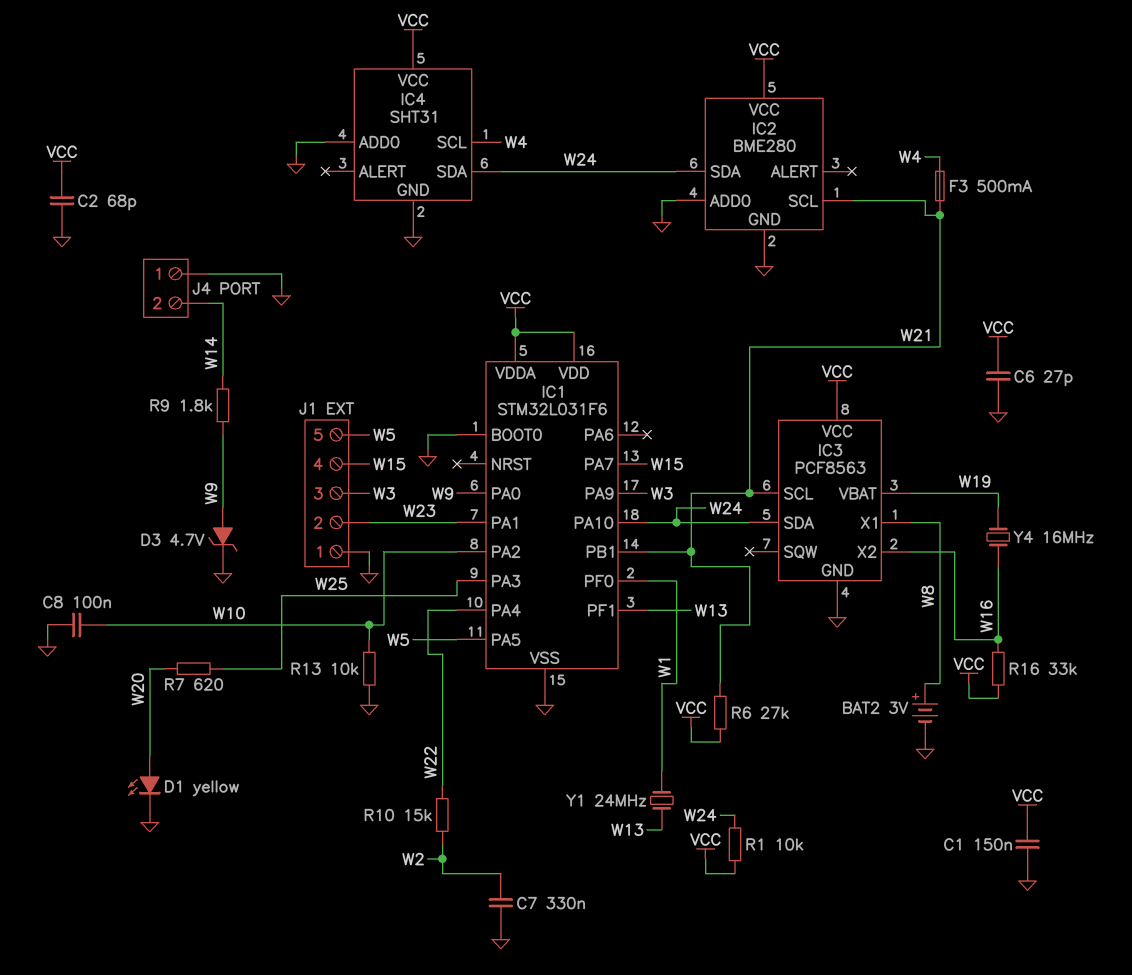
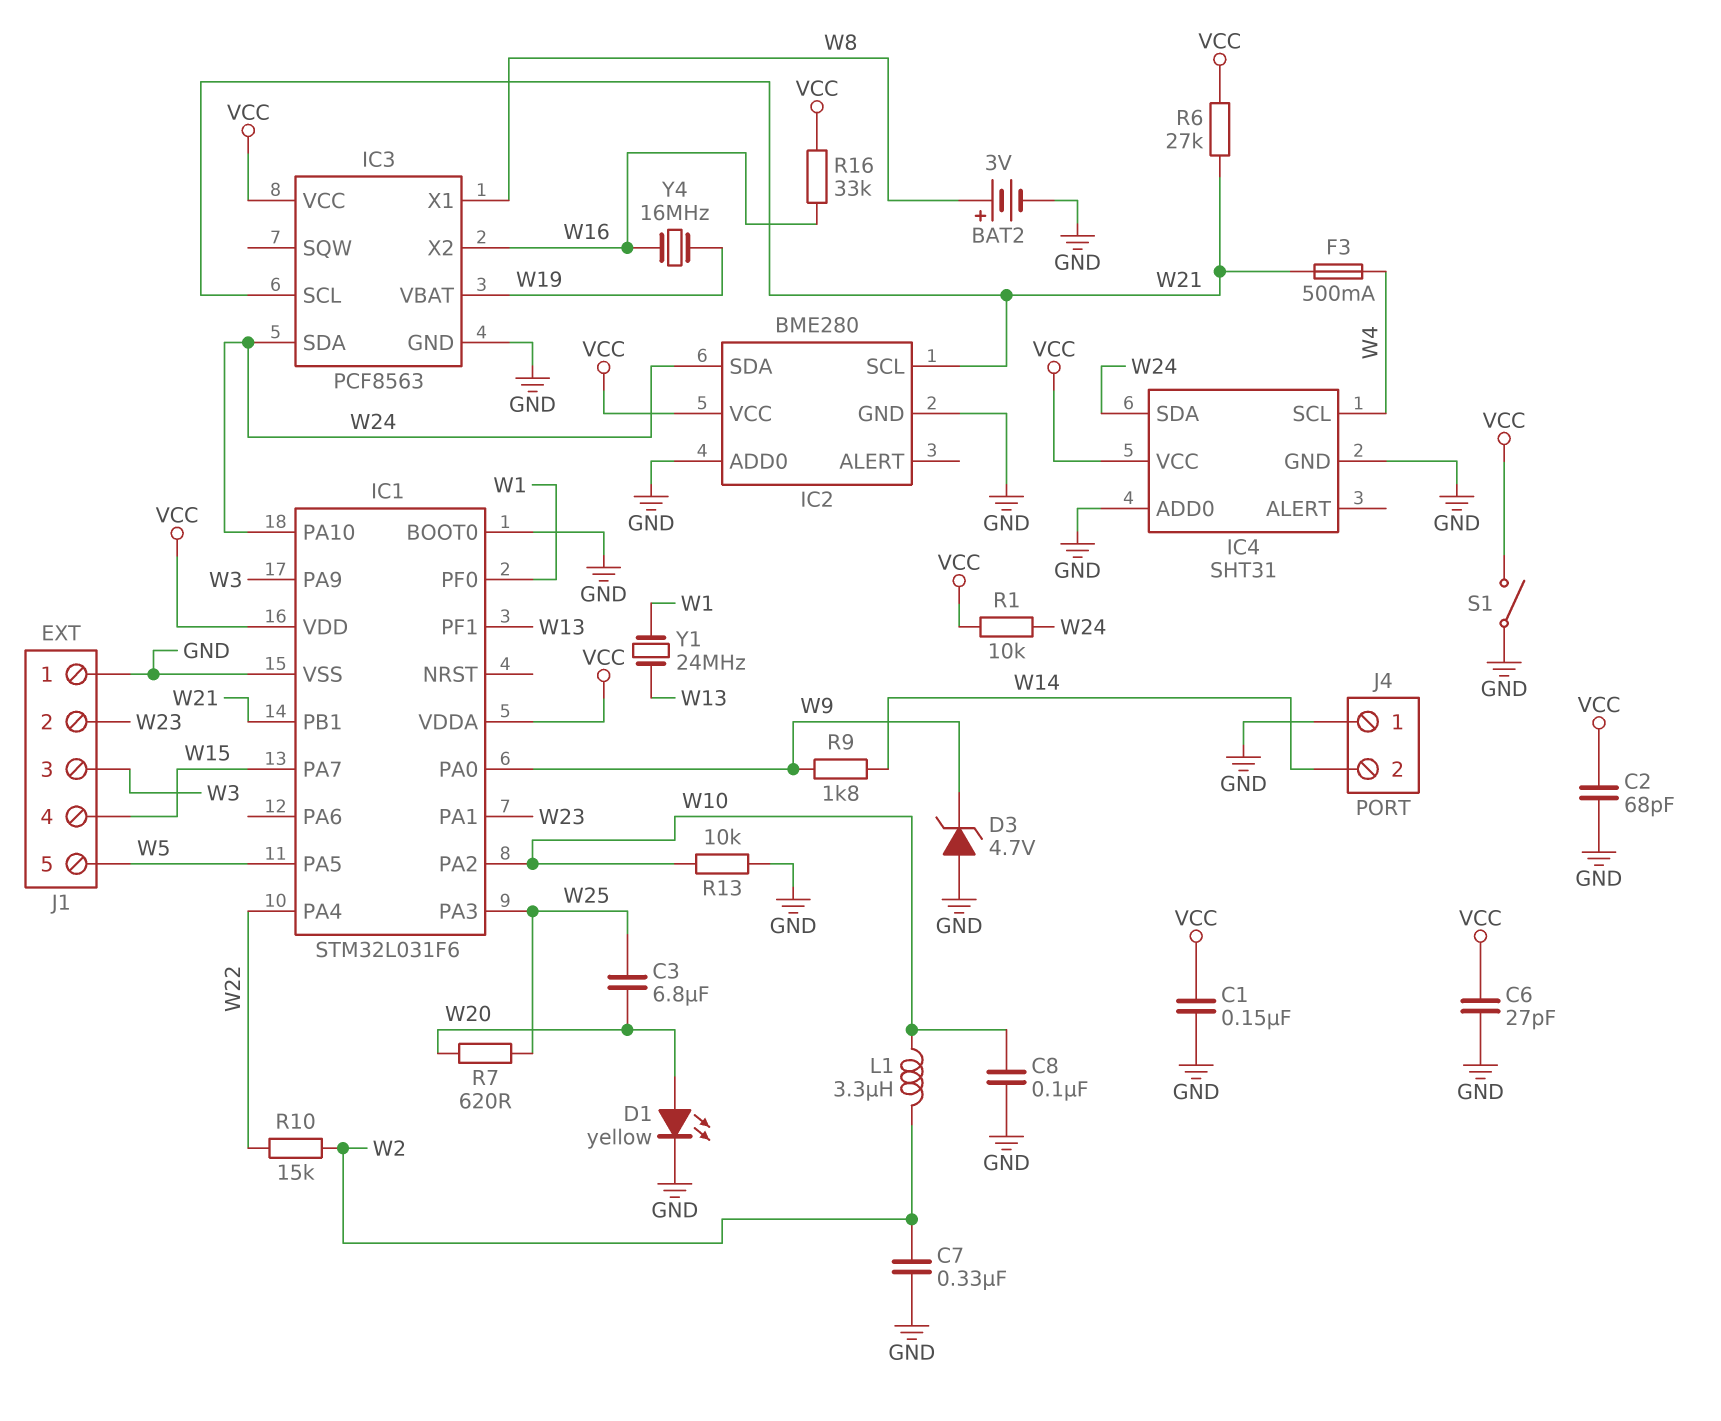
C3: none -> 6.8uF (W20, W25)
D3: zener 4.7V (A W9, K GND) -> zener 4.7V (A GND, K W9)
L1: none -> 3.3uH (W2, W10)
S1: none -> switch (GND, VCC)

